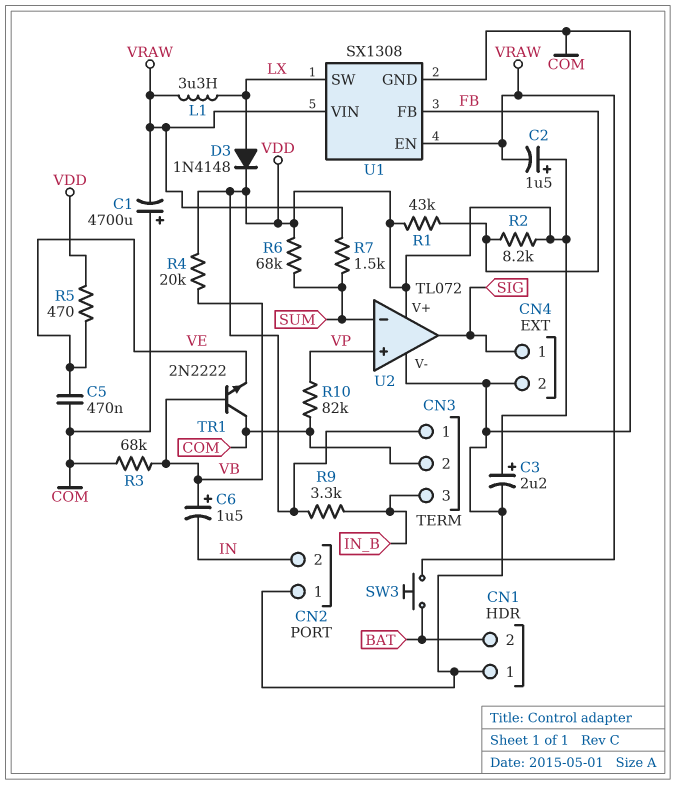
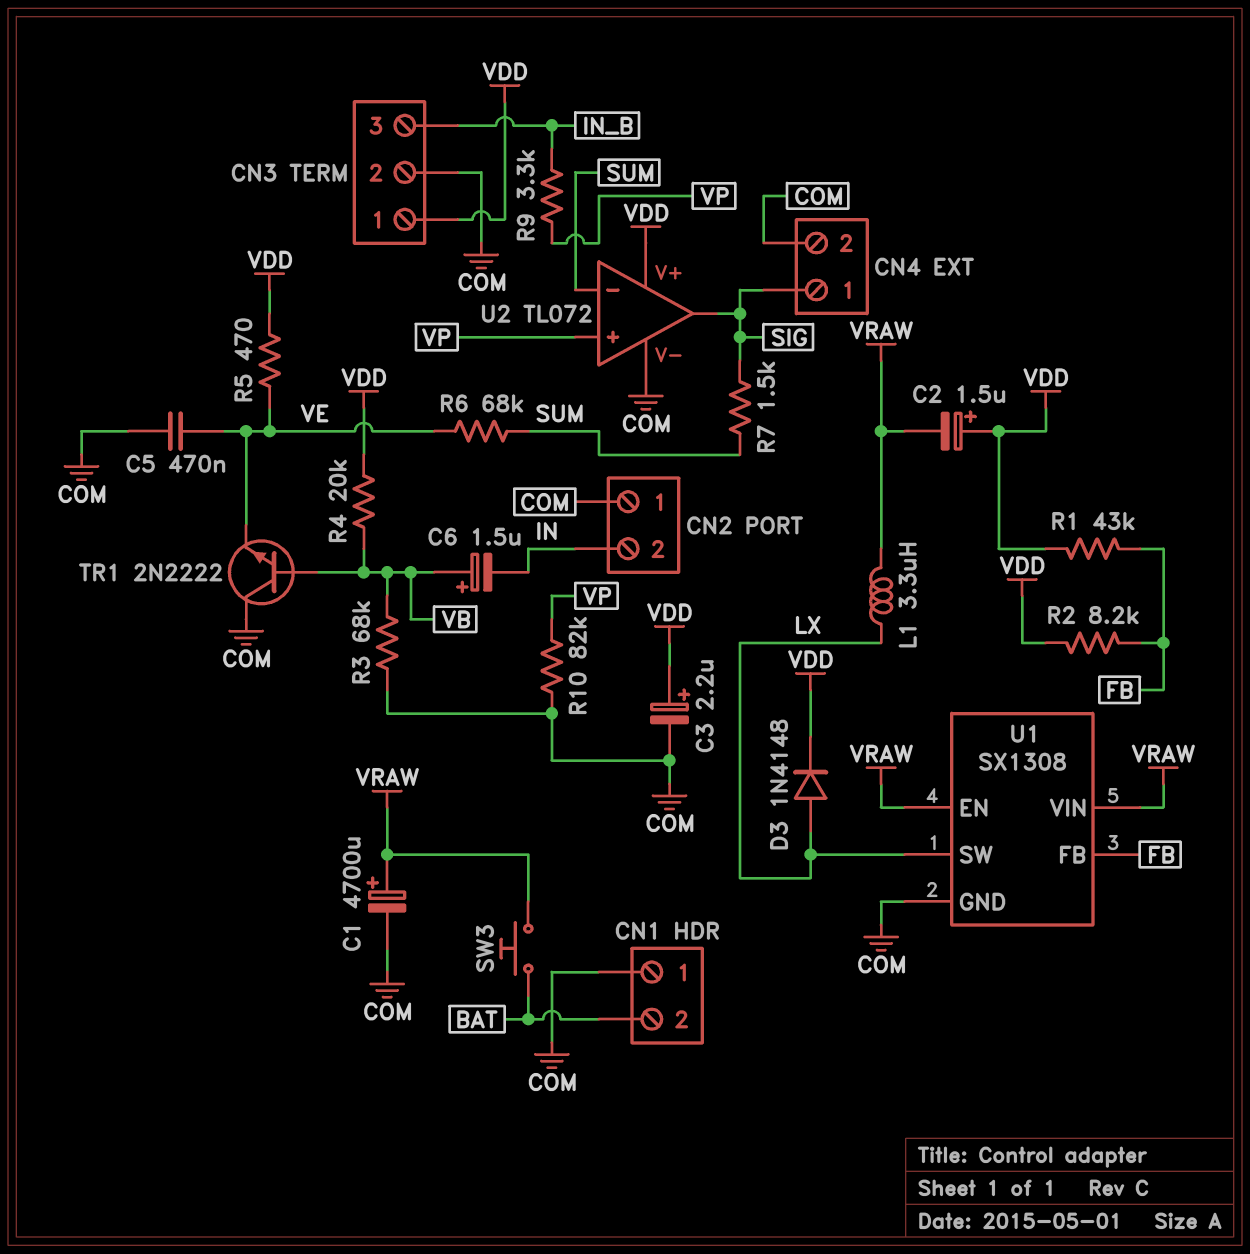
C1: 4700uF (plus COM, minus VRAW) -> 4700uF (plus VRAW, minus COM)
R6: 68k (SUM, VDD) -> 68k (SUM, VE)
R7: 1.5k (SUM, VRAW) -> 1.5k (SIG, SUM)
R9: 3.3k (IN_B, VDD) -> 3.3k (IN_B, VP)

